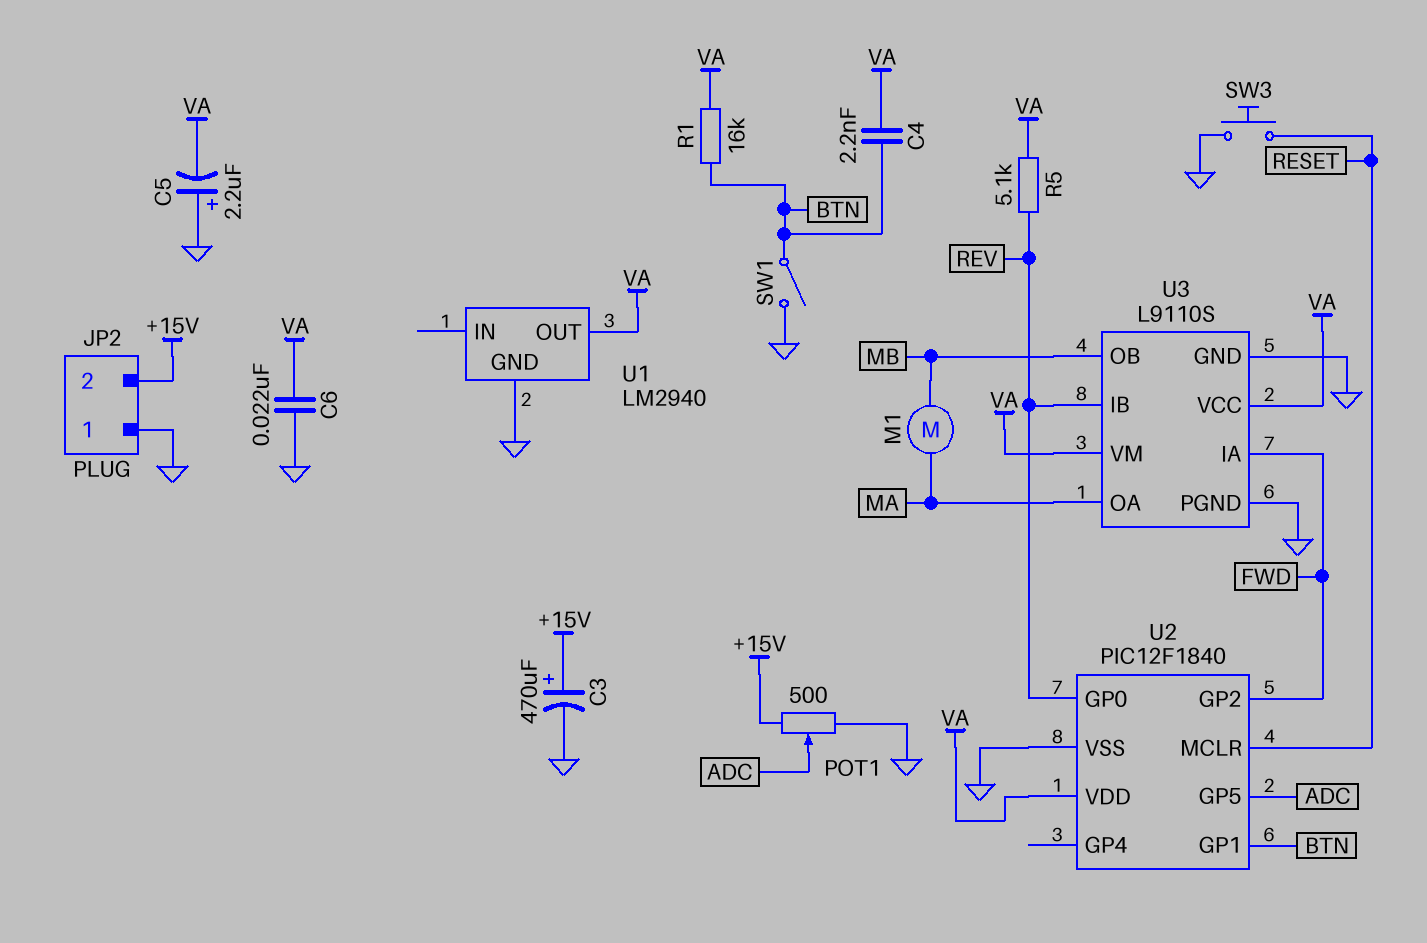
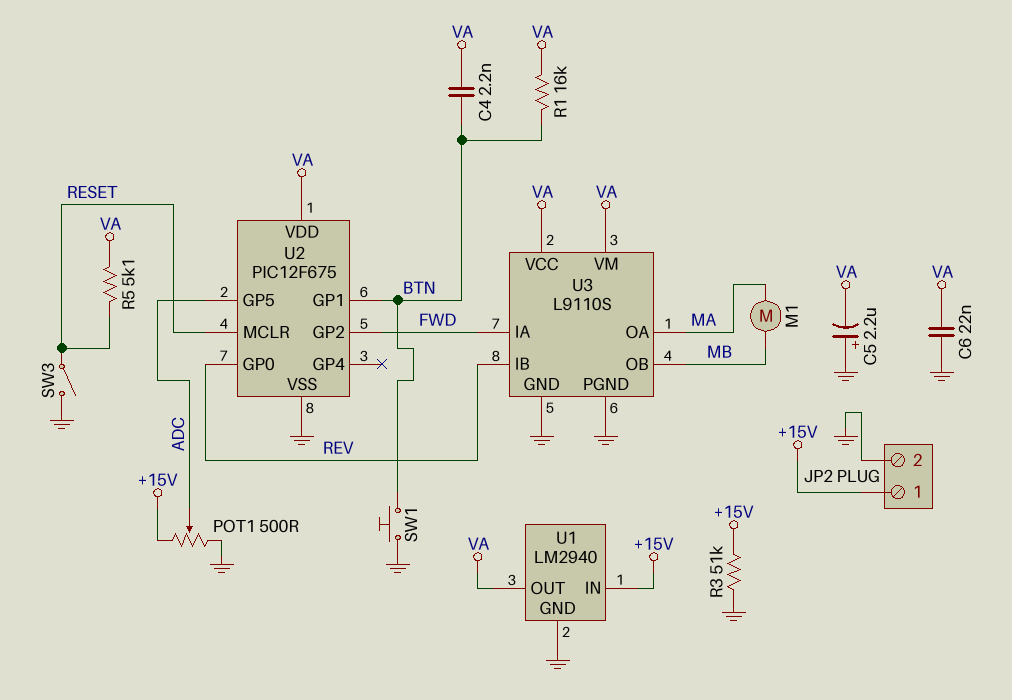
C3: 470uF (plus +15V, minus GND) -> none
JP2 pin 1: GND -> +15V
JP2 pin 2: +15V -> GND
R3: none -> 51k (+15V, GND)
R5: 5.1k (REV, VA) -> 5.1k (RESET, VA)
SW1: switch (BTN, GND) -> button (BTN, GND)
SW3: button (GND, RESET) -> switch (GND, RESET)
U1 pin IN: none -> +15V
U2: PIC12F1840 -> PIC12F675

